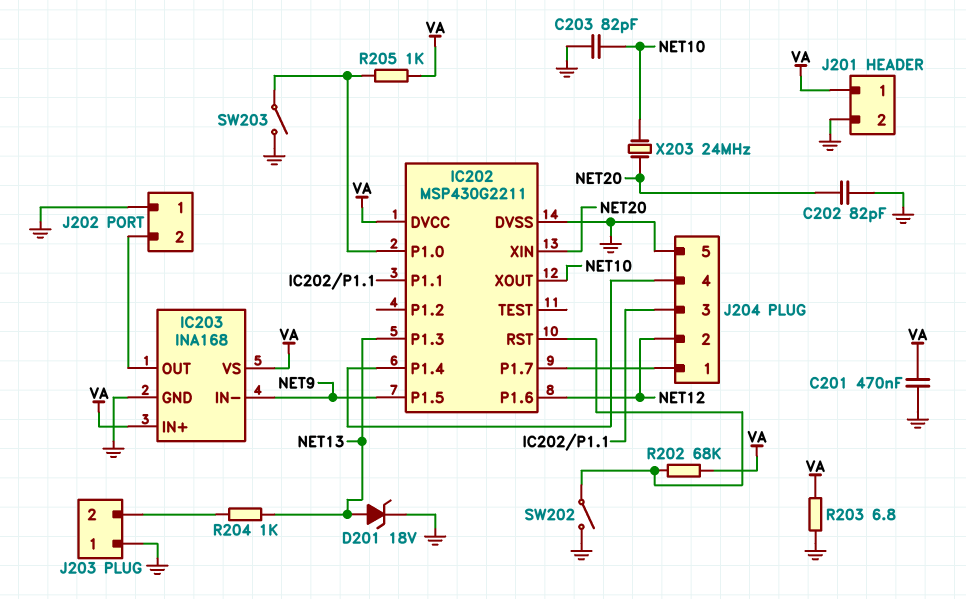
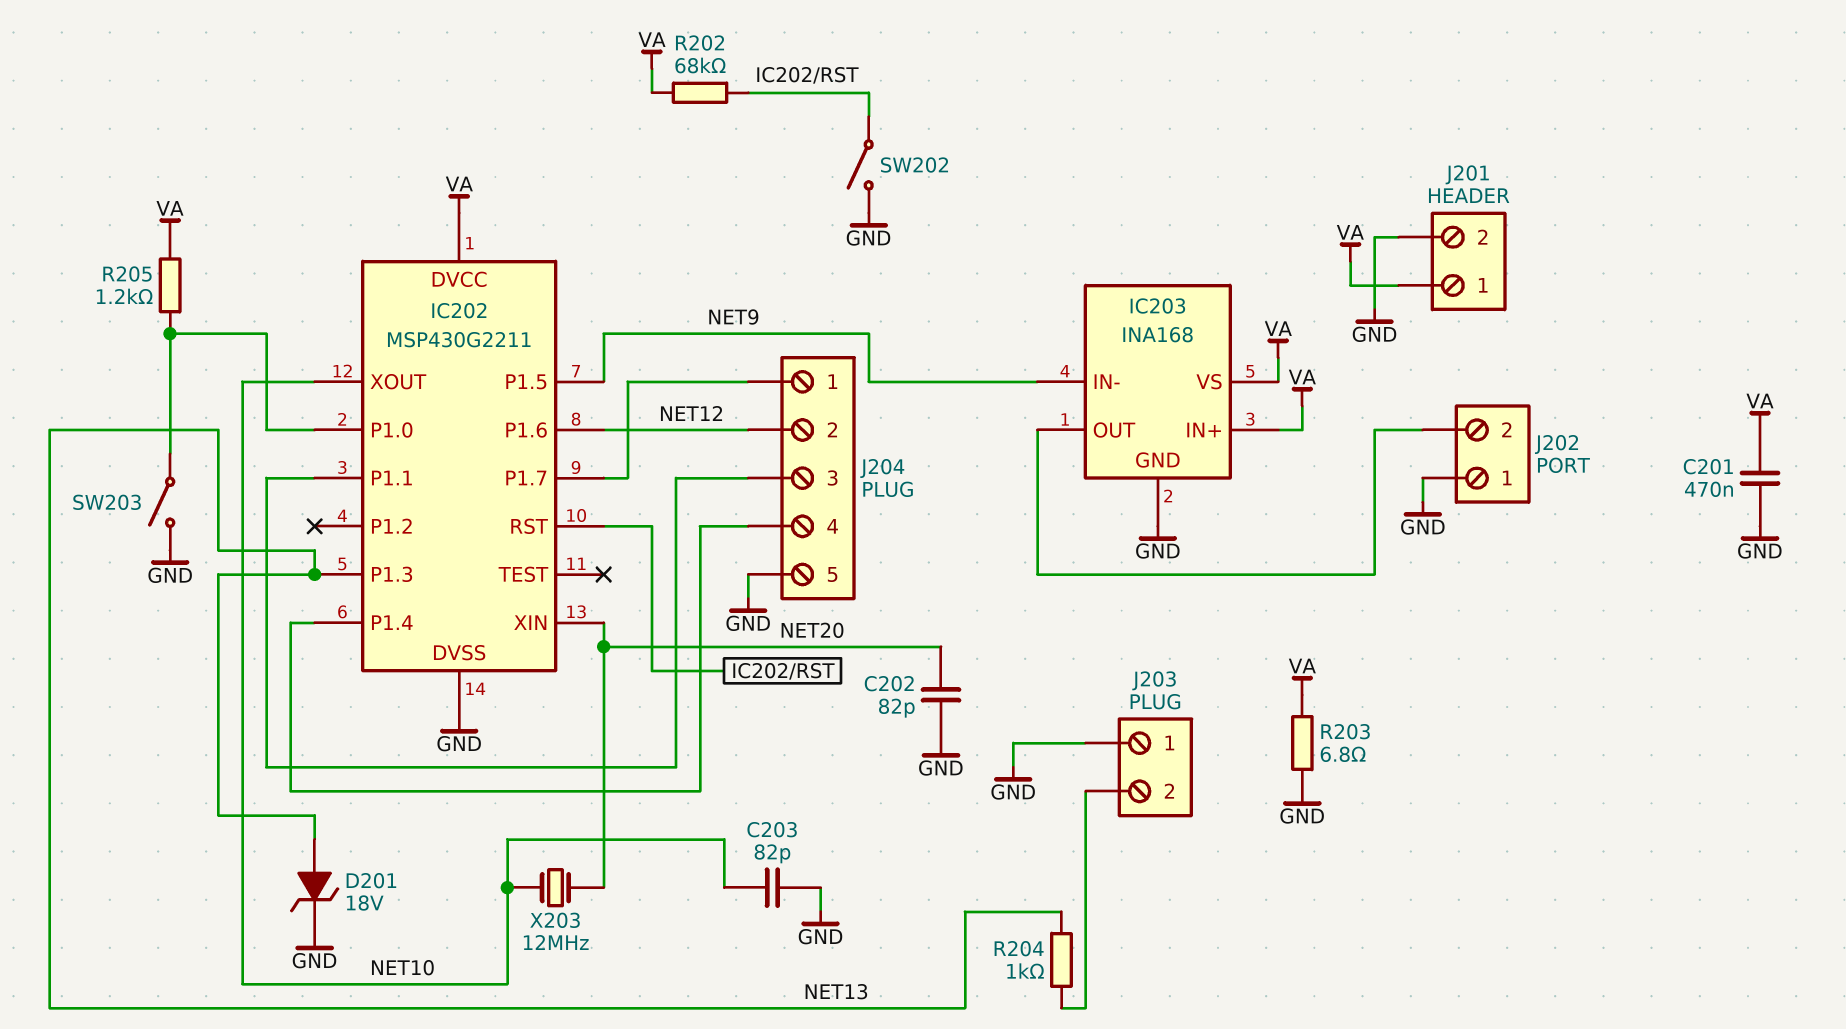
R205: 1k (IC202/P1.0, VA) -> 1.2k (IC202/P1.0, VA)
X203: 24MHz (NET10, NET20) -> 12MHz (NET10, NET20)

